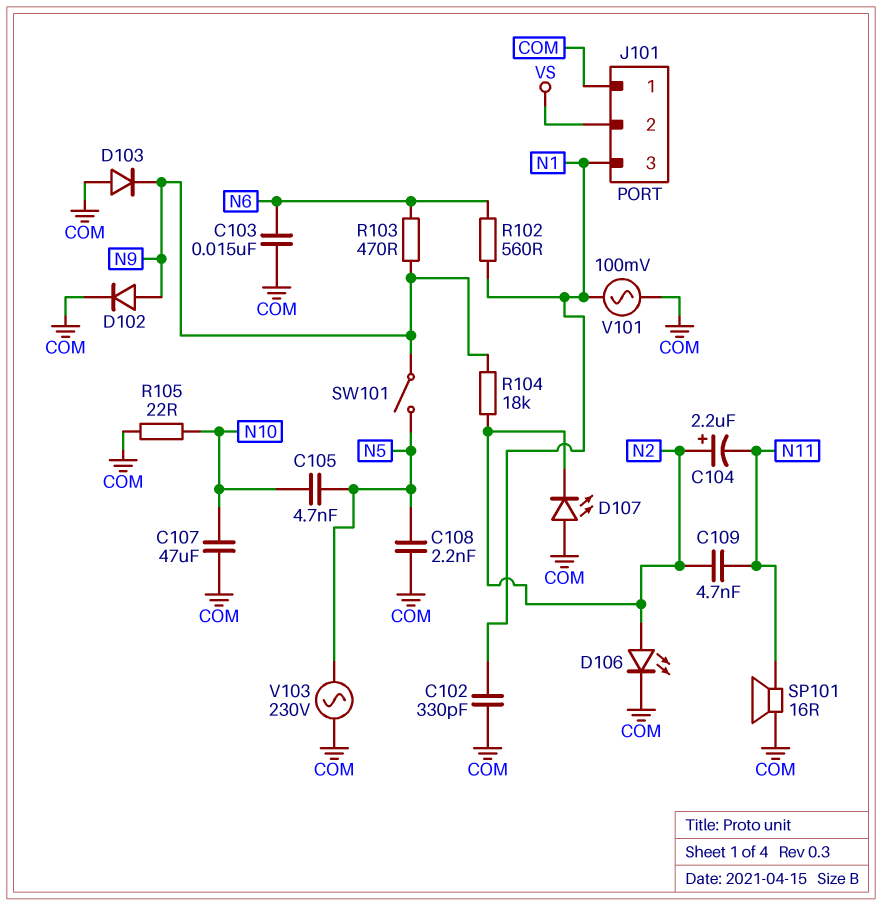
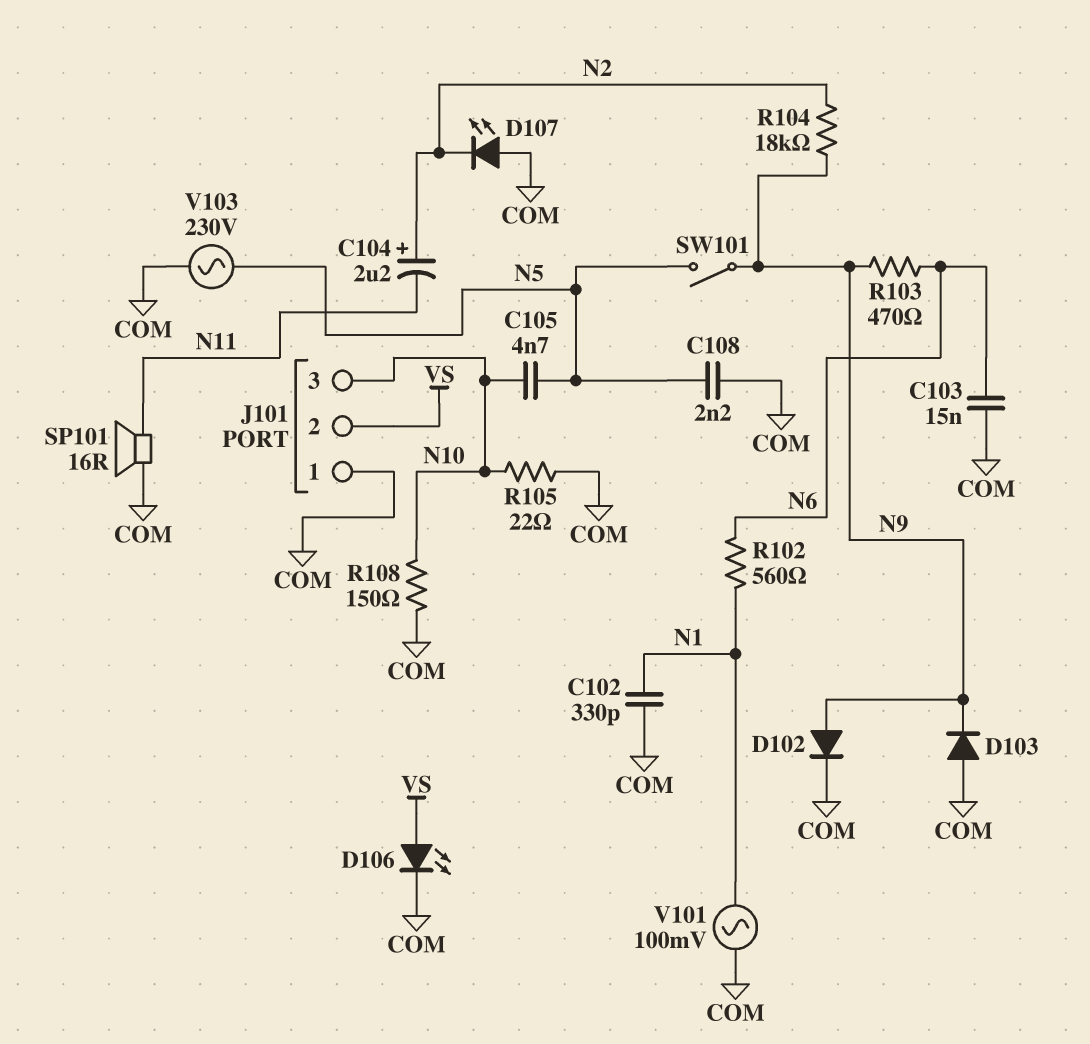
C107: 47uF (COM, N10) -> none
C109: 4.7nF (N2, N11) -> none
D106: LED (A N2, K COM) -> LED (A VS, K COM)
J101 pin 3: N1 -> N10
R108: none -> 150 (COM, N10)

